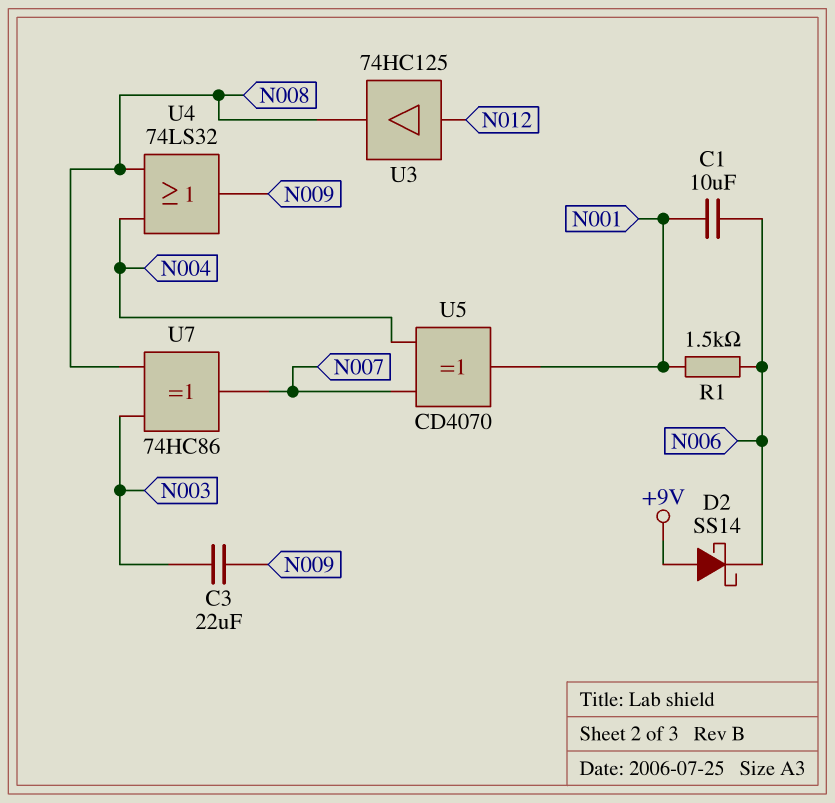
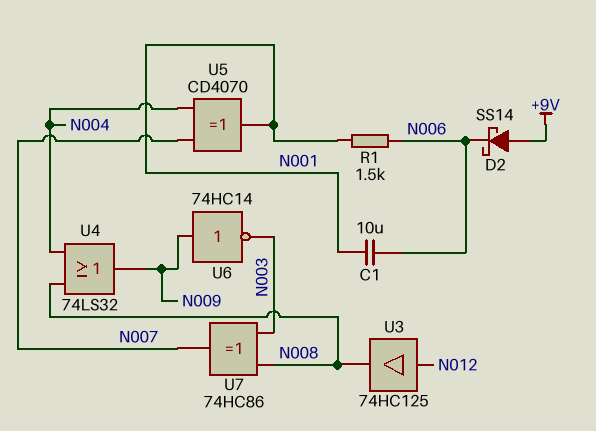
C3: 22uF (N003, N009) -> none
U6: none -> NOT 74HC14 (in N009, out N003)

